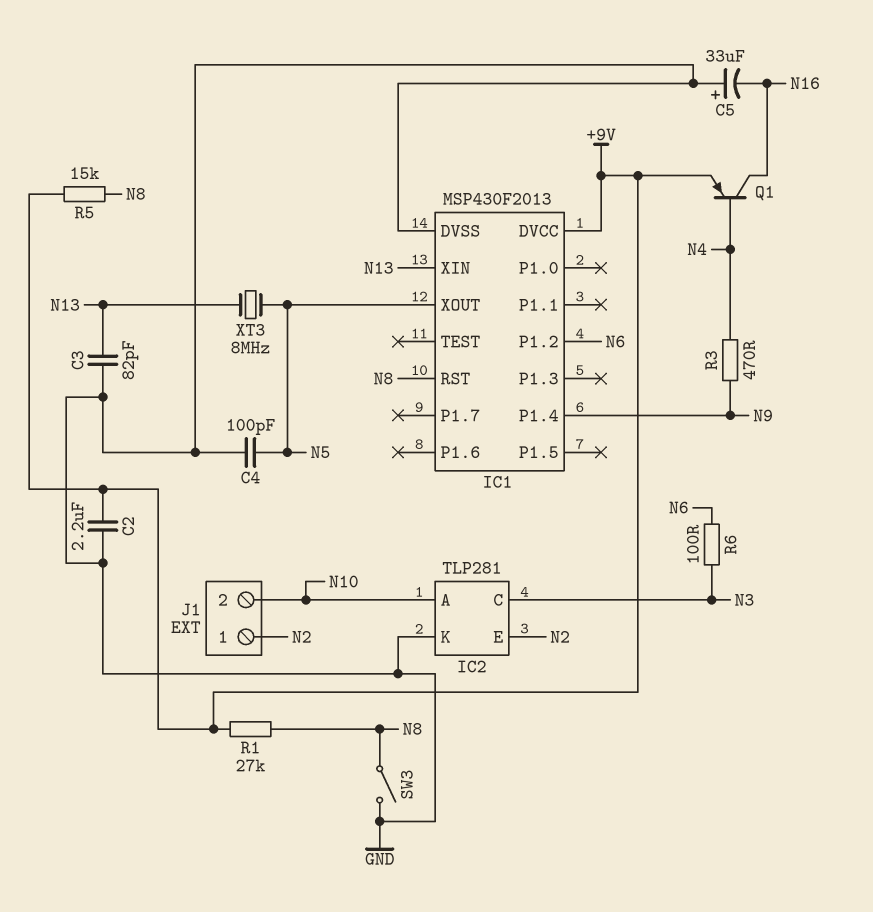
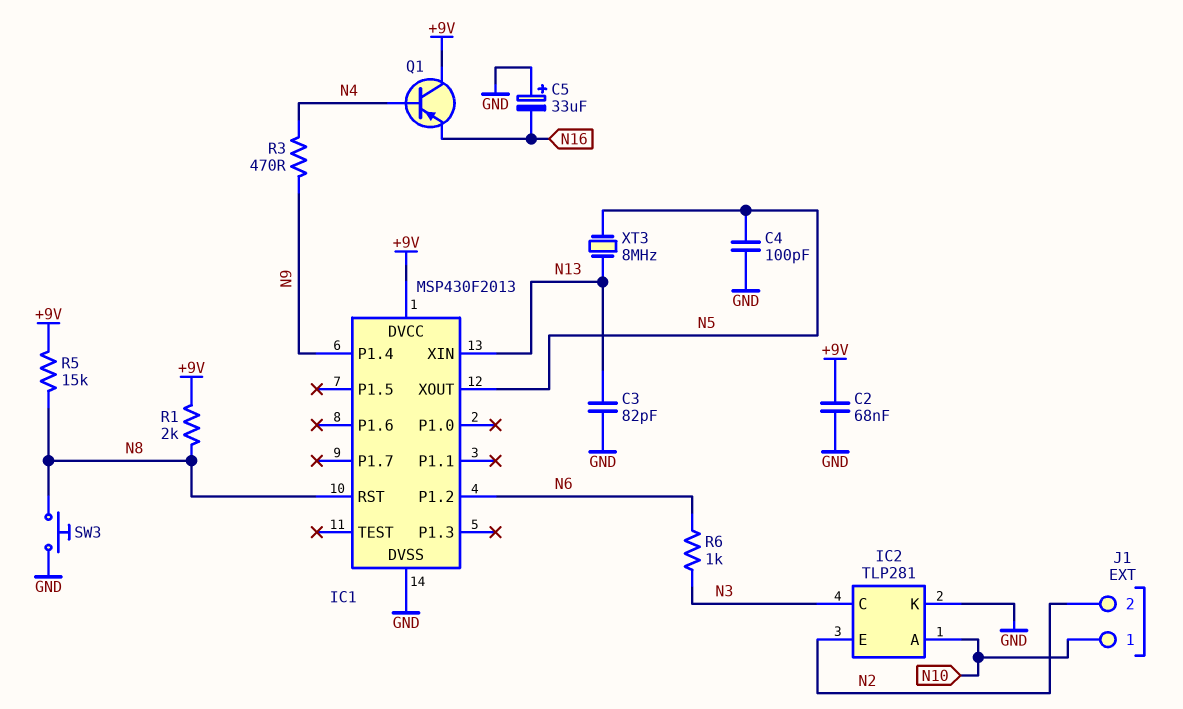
C2: 2.2uF (+9V, GND) -> 68nF (+9V, GND)
J1 pin 1: N2 -> N10
J1 pin 2: N10 -> N2
Q1: PNP (B N4, C N16, E +9V) -> PNP (B N4, C +9V, E N16)
R1: 27k (+9V, N8) -> 2k (+9V, N8)
R6: 100 (N3, N6) -> 1k (N3, N6)
SW3: switch (GND, N8) -> button (GND, N8)

